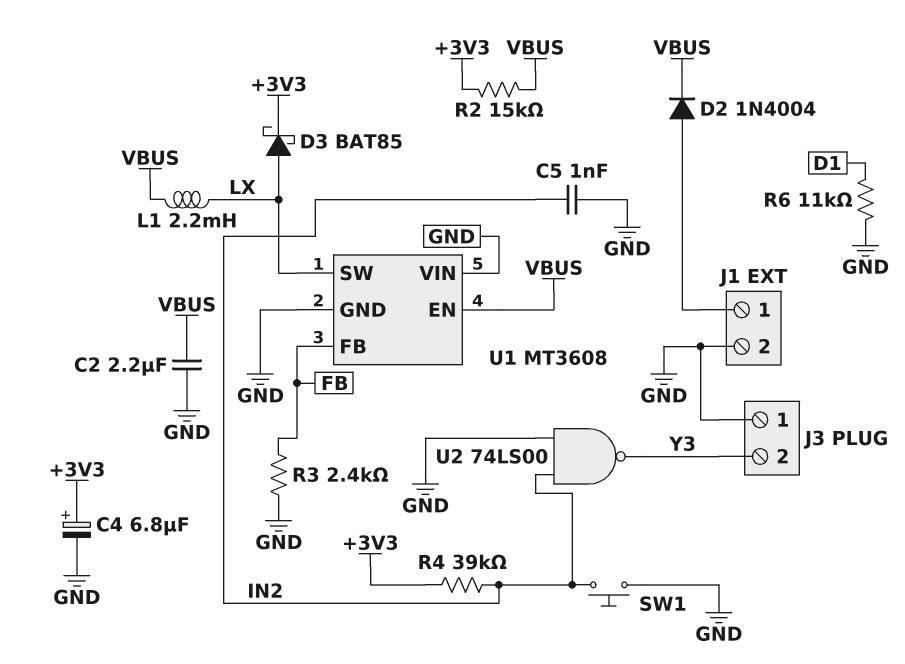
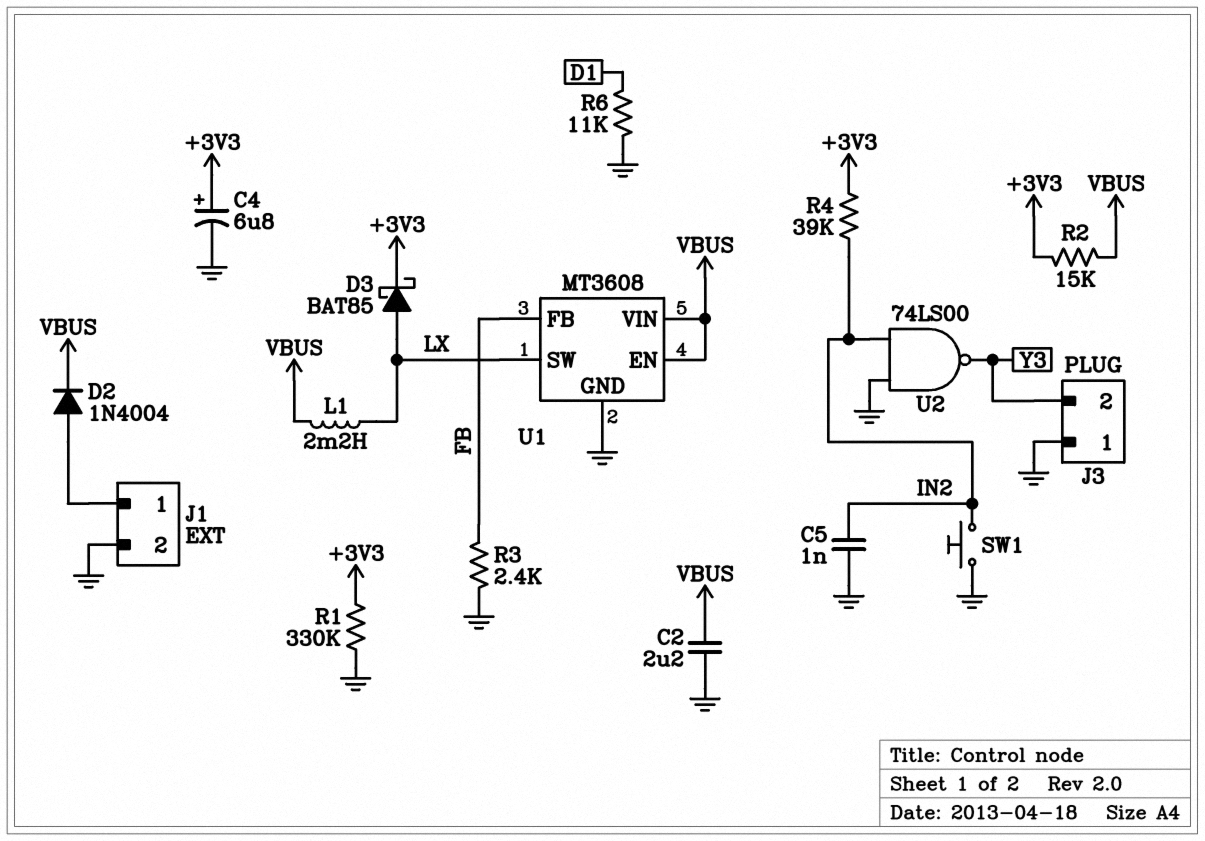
R1: none -> 330k (+3V3, GND)
U1 pin VIN: GND -> VBUS

